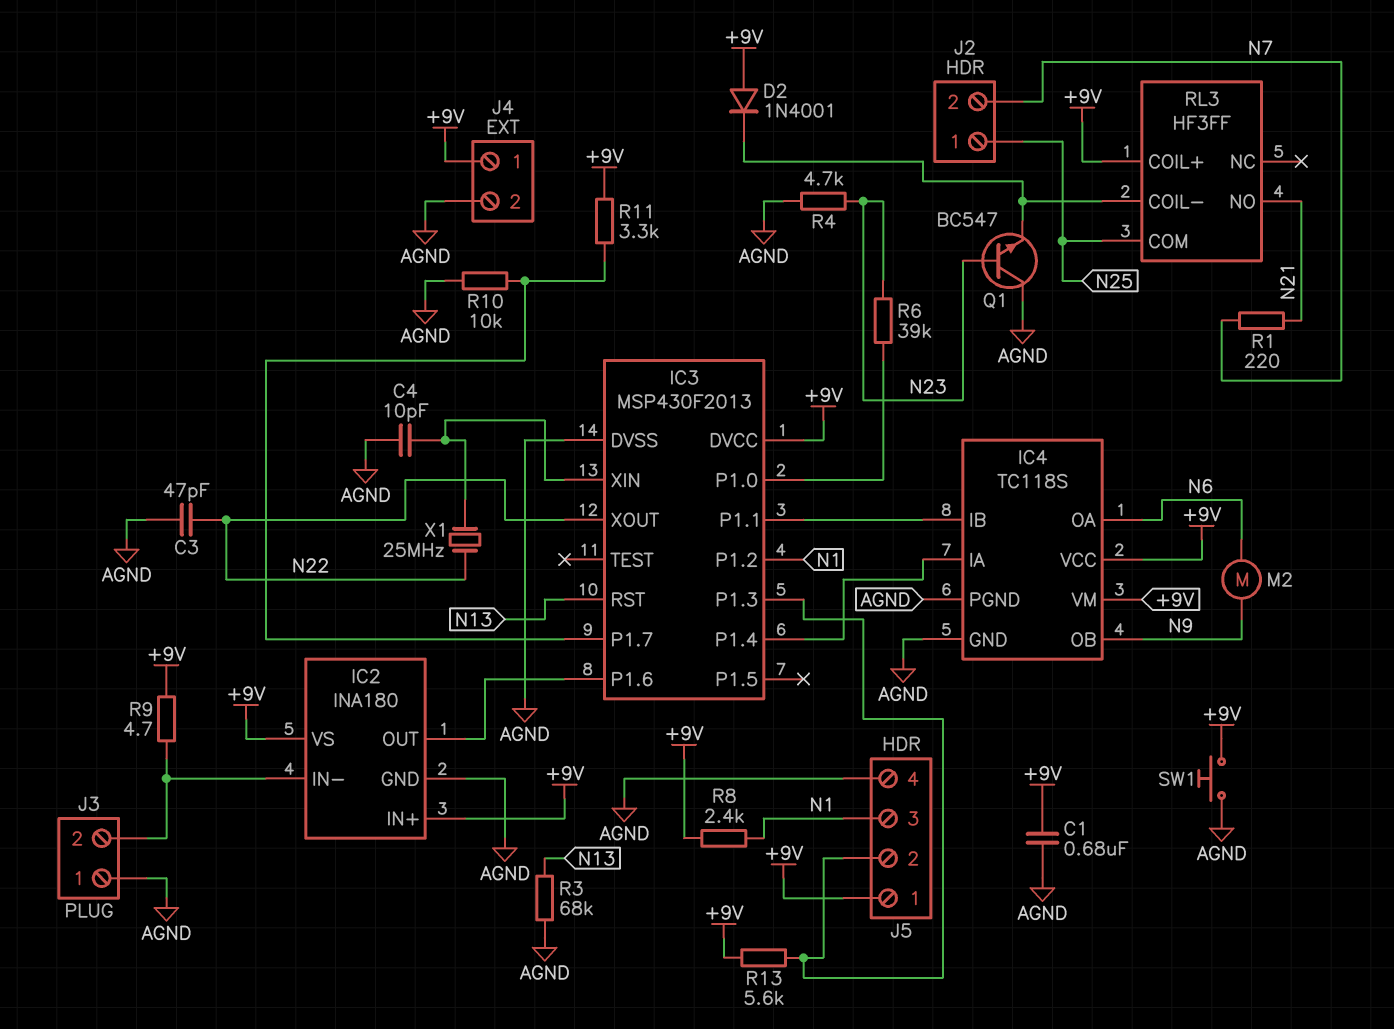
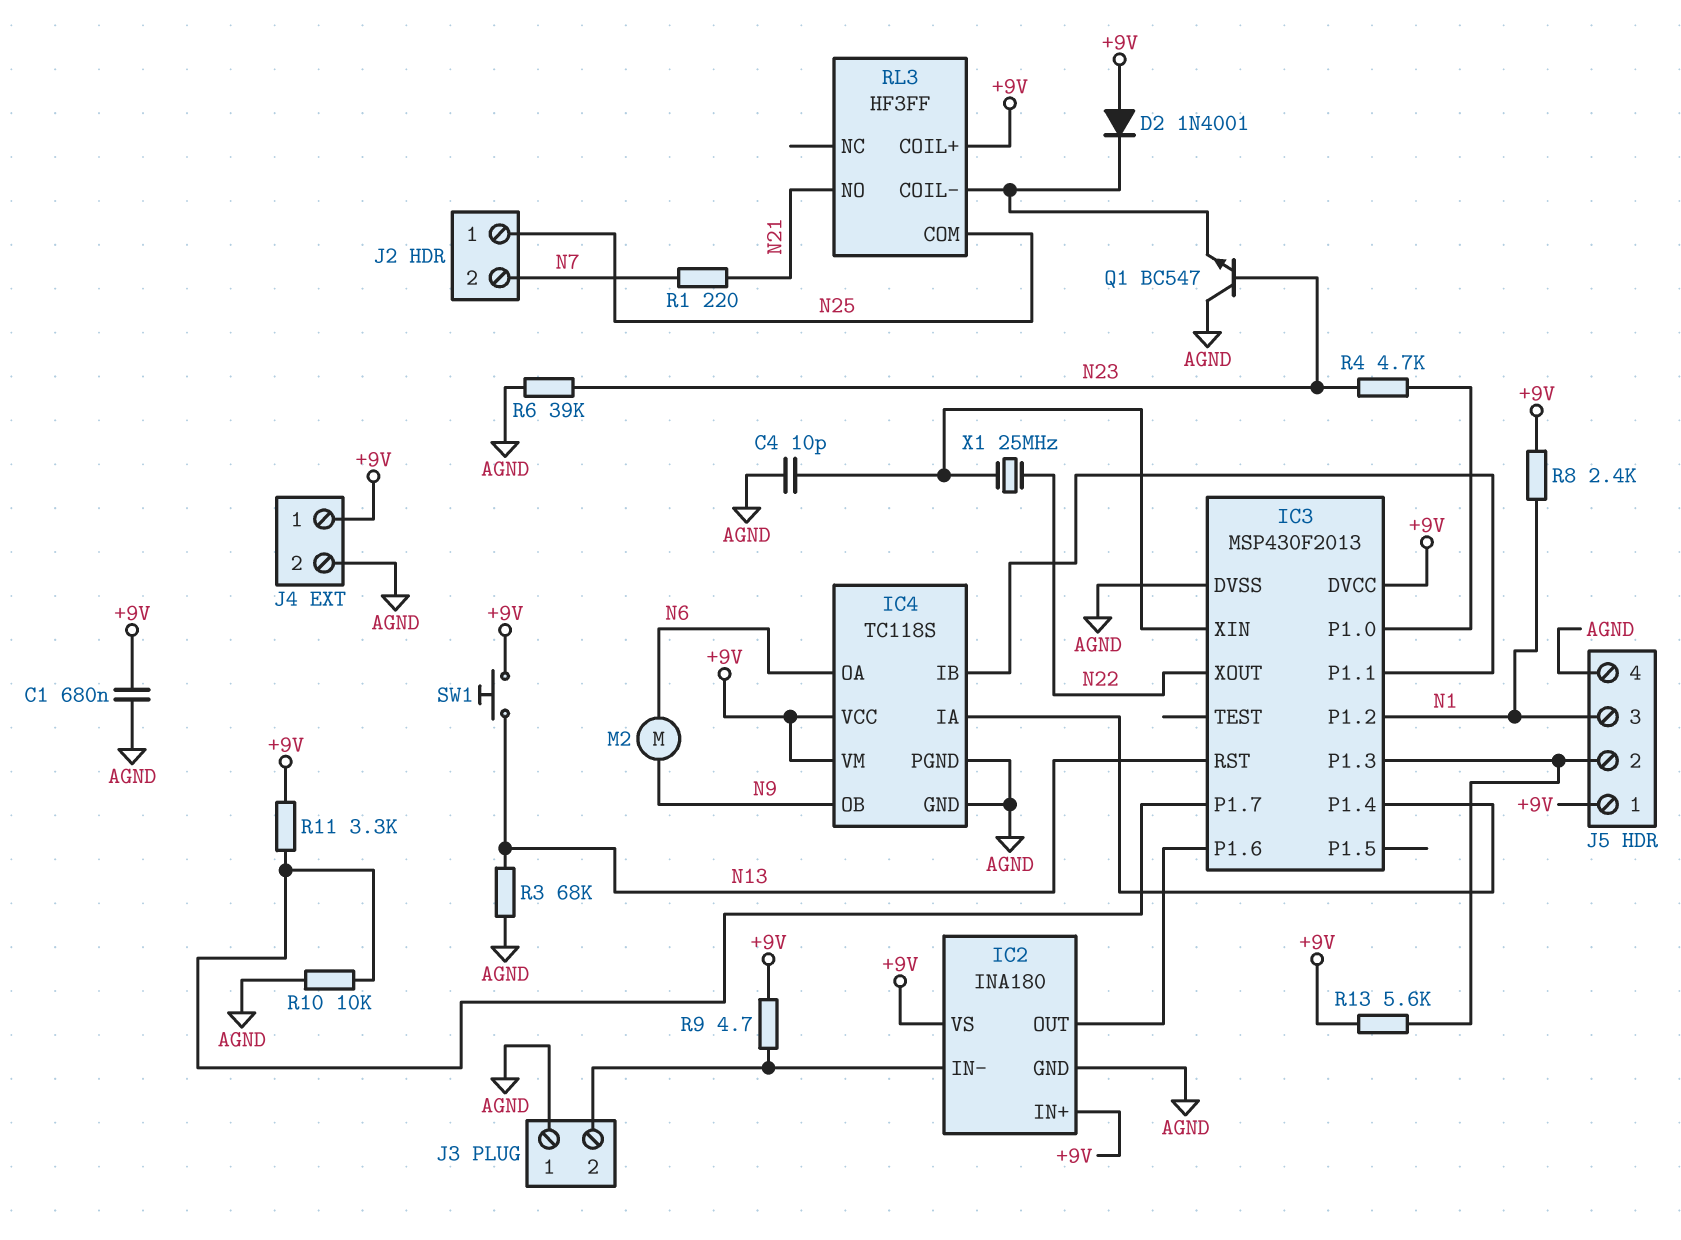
C3: 47pF (AGND, N22) -> none
R4: 4.7k (AGND, N23) -> 4.7k (IC3/P1.0, N23)
R6: 39k (IC3/P1.0, N23) -> 39k (AGND, N23)
SW1: button (+9V, AGND) -> button (+9V, N13)

